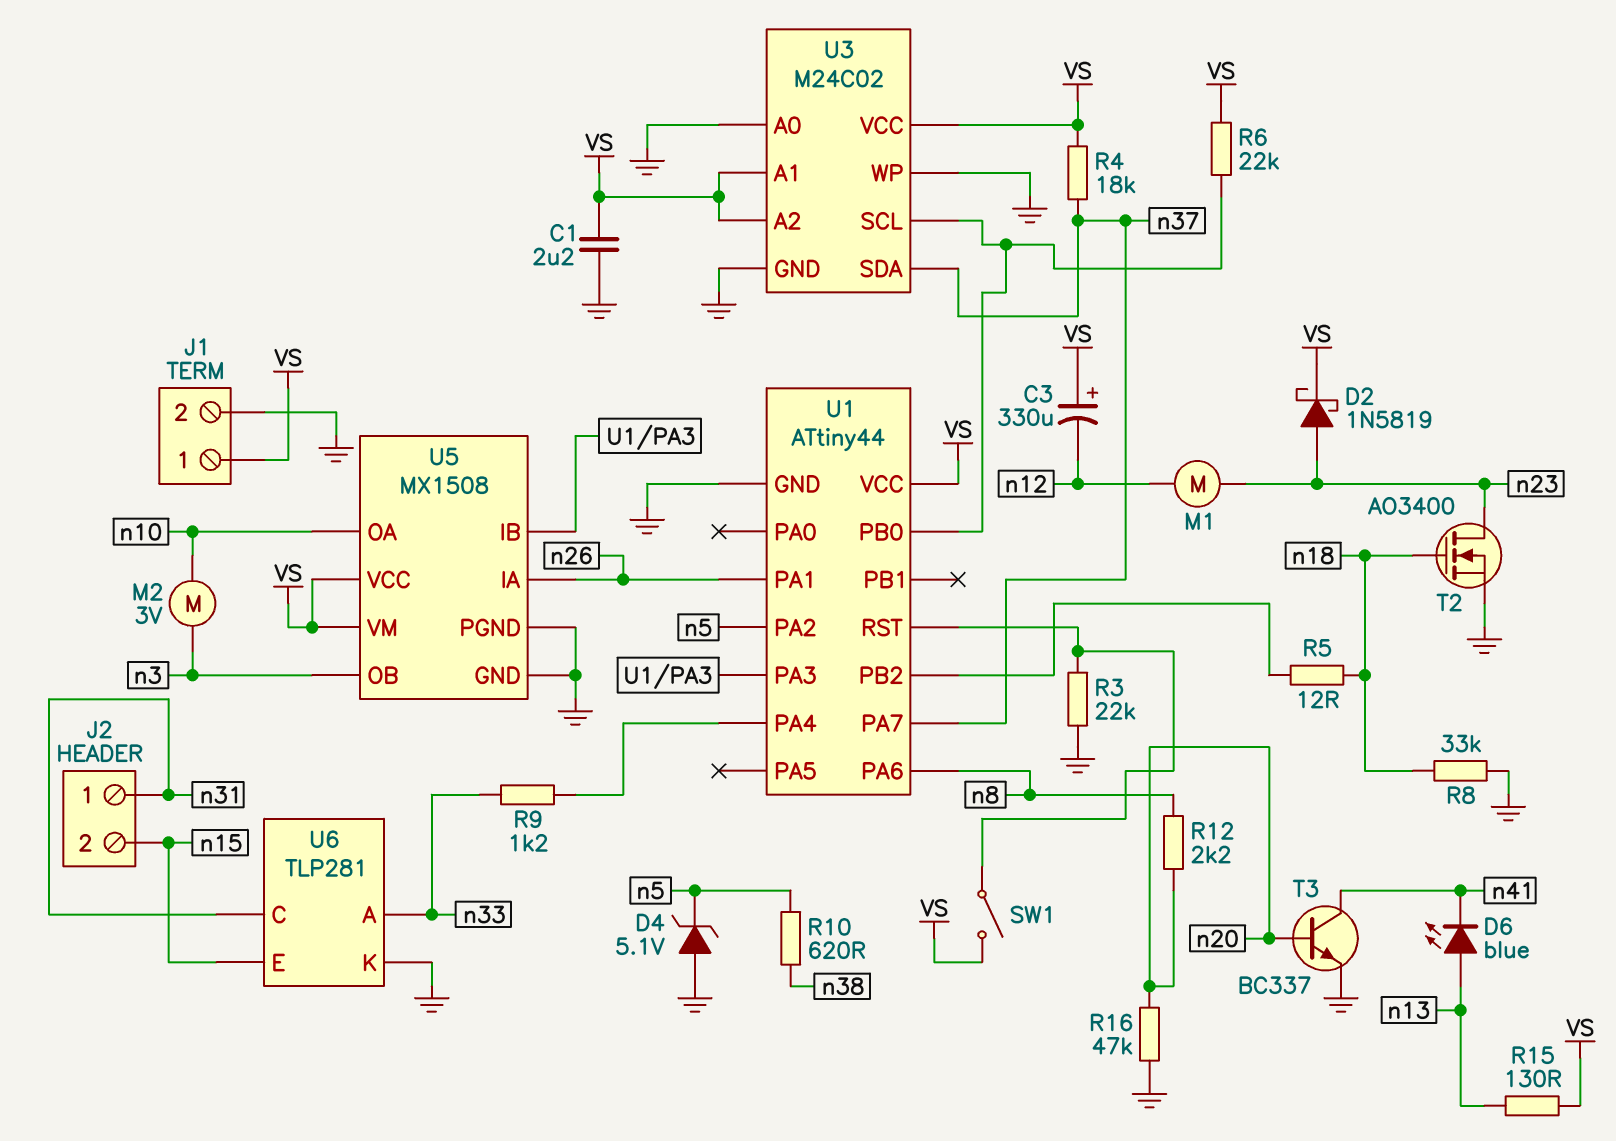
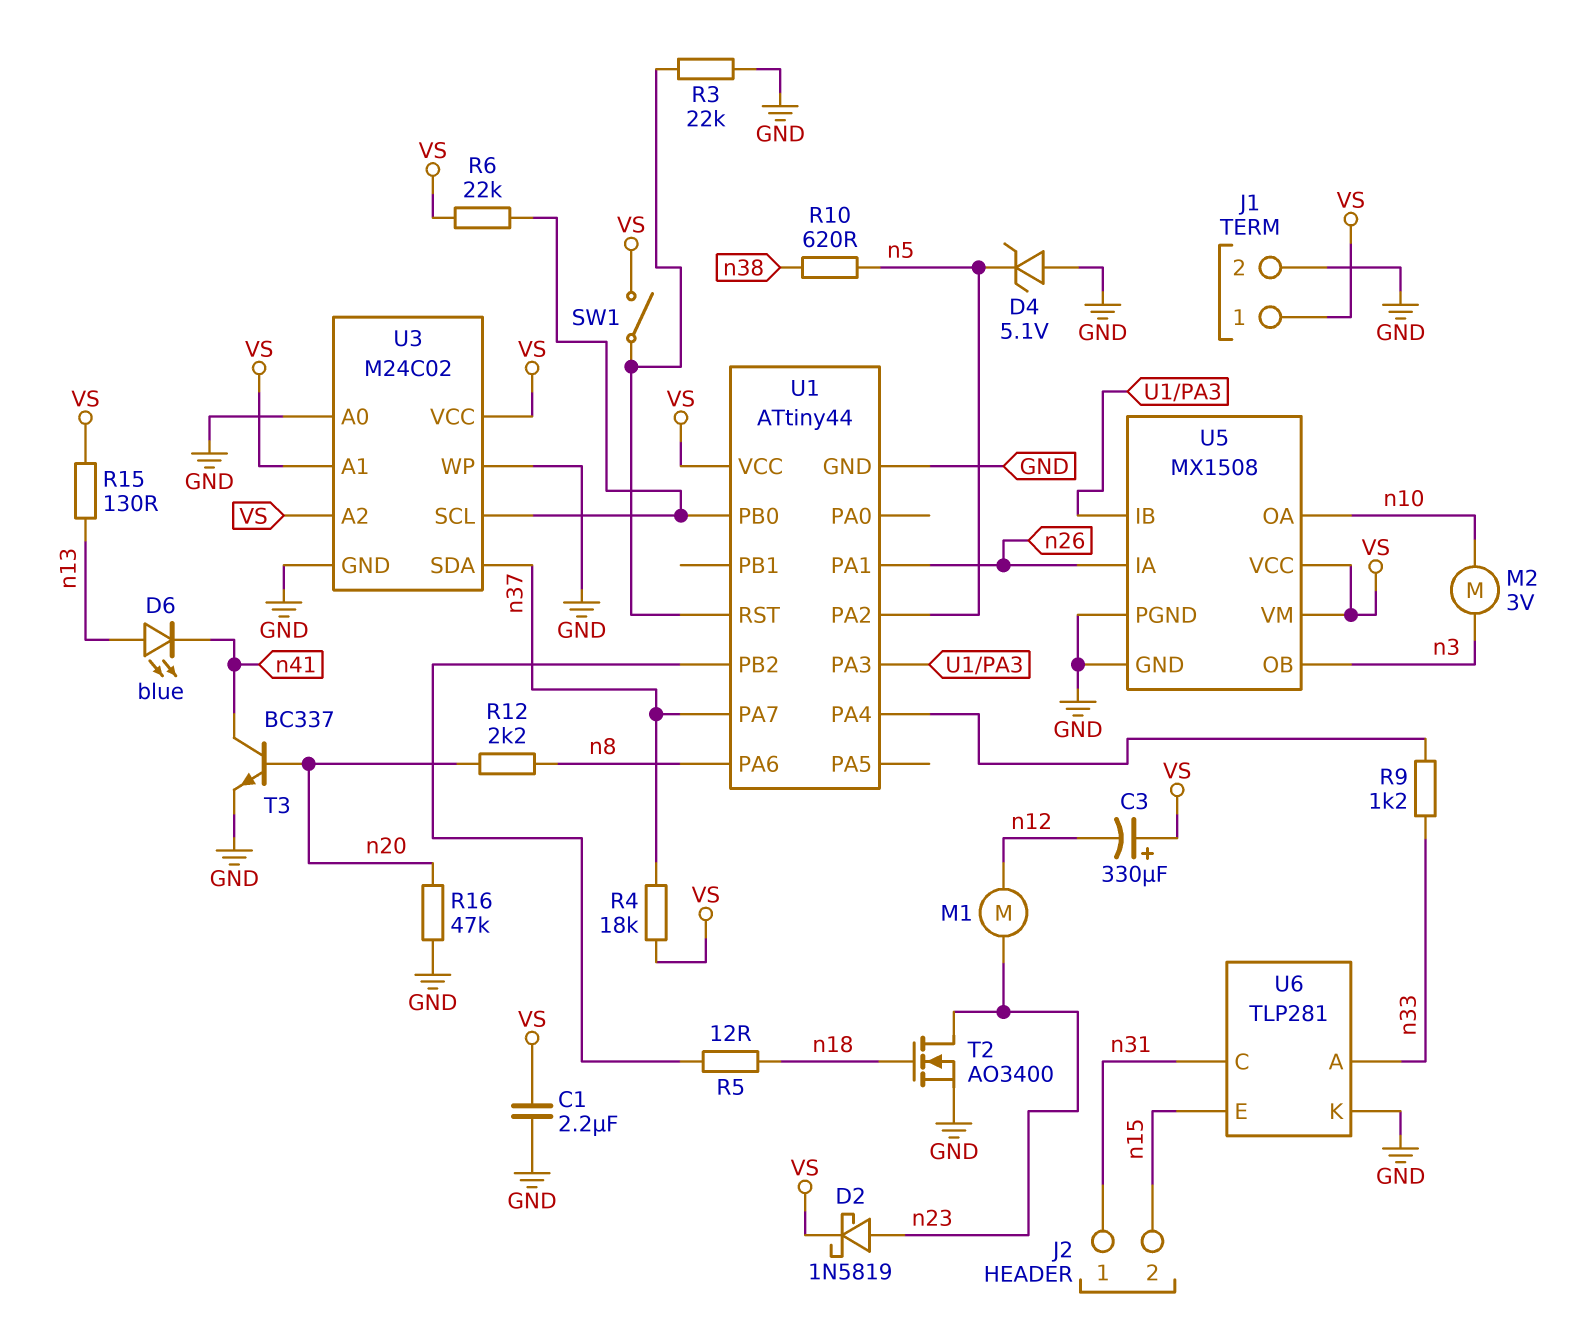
R8: 33k (GND, n18) -> none

